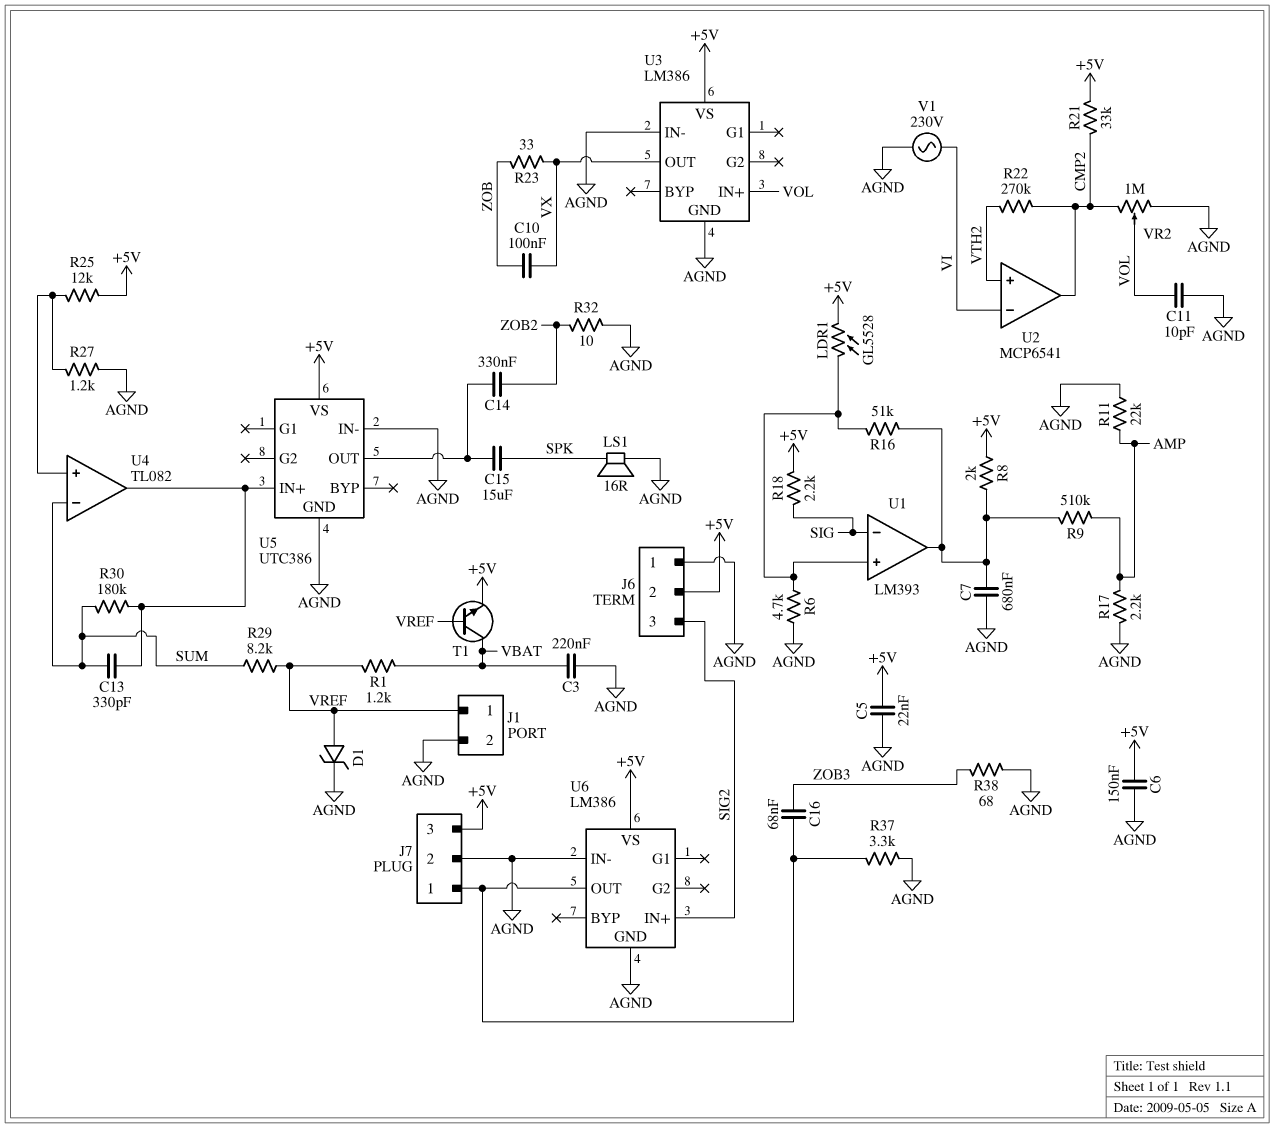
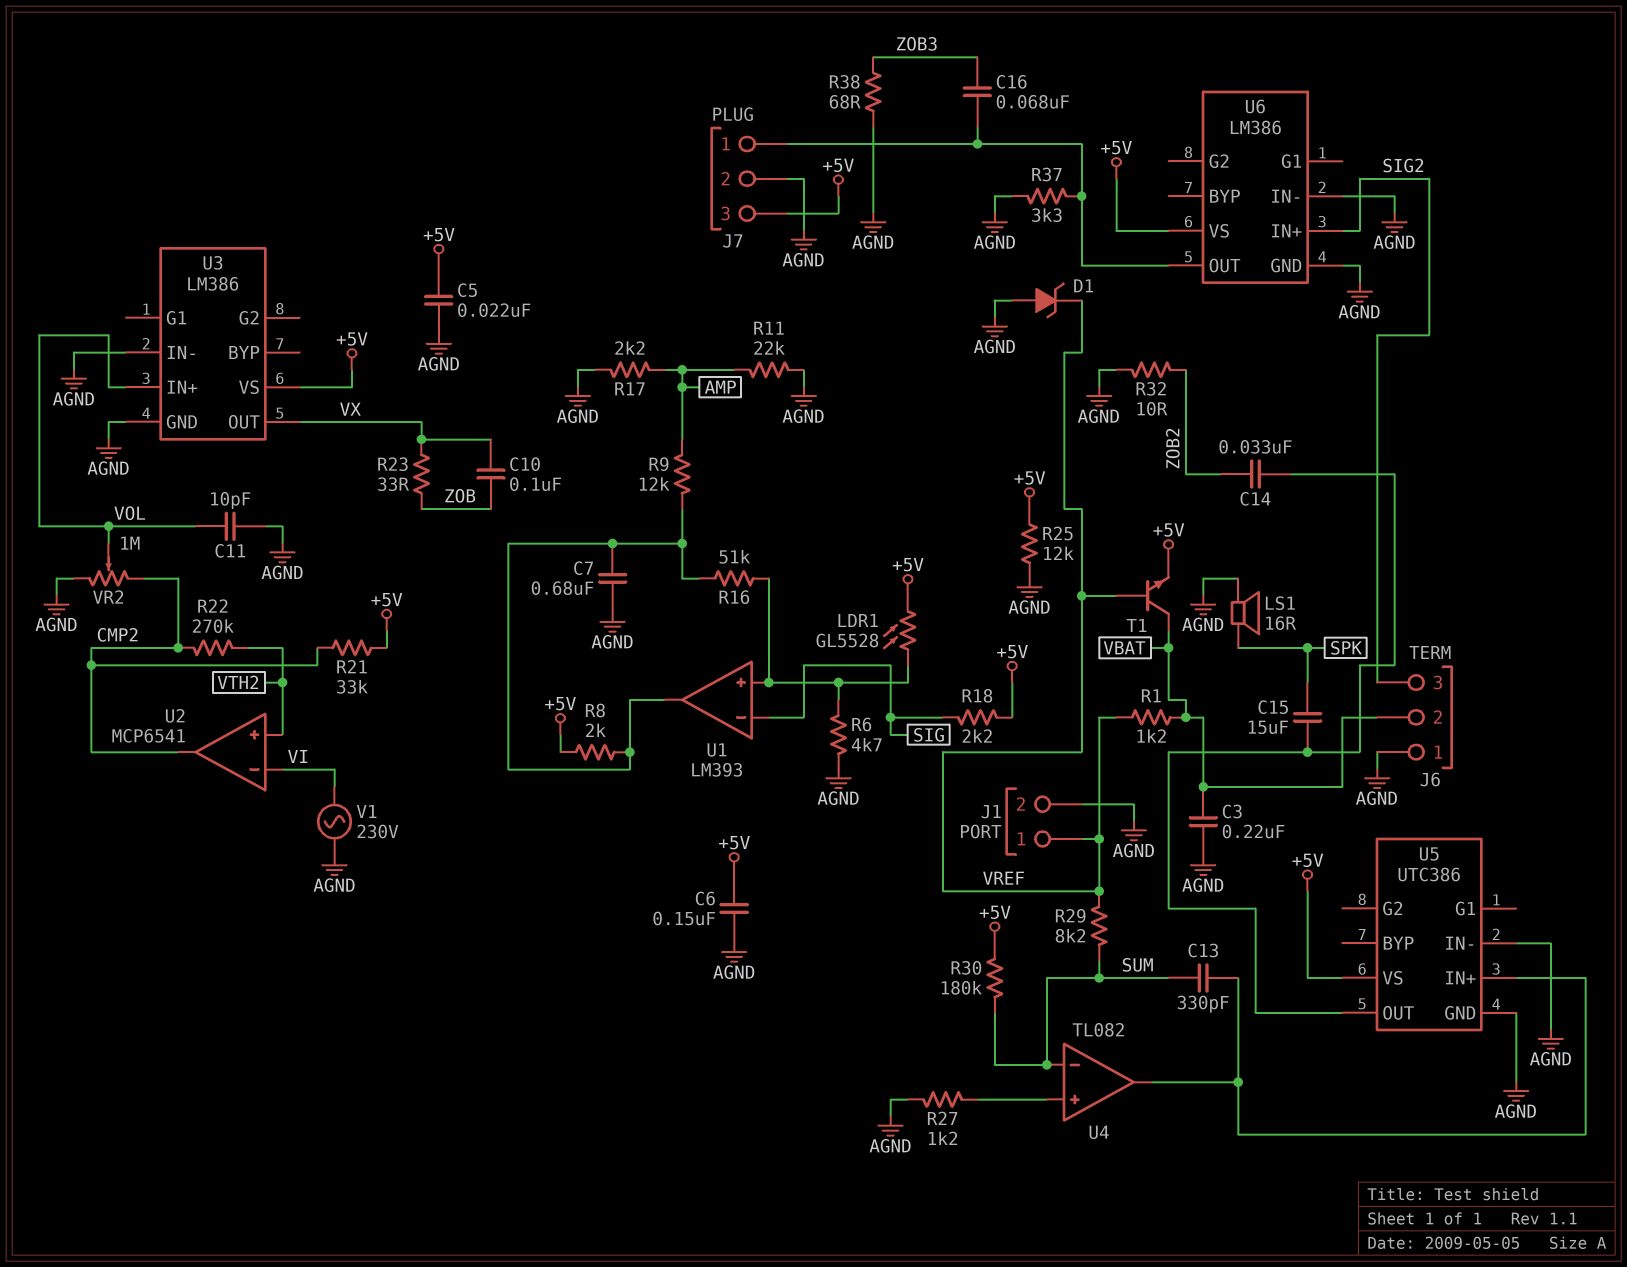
C14: 330nF (U5/OUT, ZOB2) -> 33nF (U5/OUT, ZOB2)
D1: zener (A VREF, K AGND) -> zener (A AGND, K VREF)
J6 pin 2: +5V -> VBAT
R9: 510k (AMP, U1/out) -> 12k (AMP, U1/out)
R25: 12k (+5V, U4/in+) -> 12k (+5V, AGND)
R30: 180k (SUM, U4/out) -> 180k (+5V, SUM)

